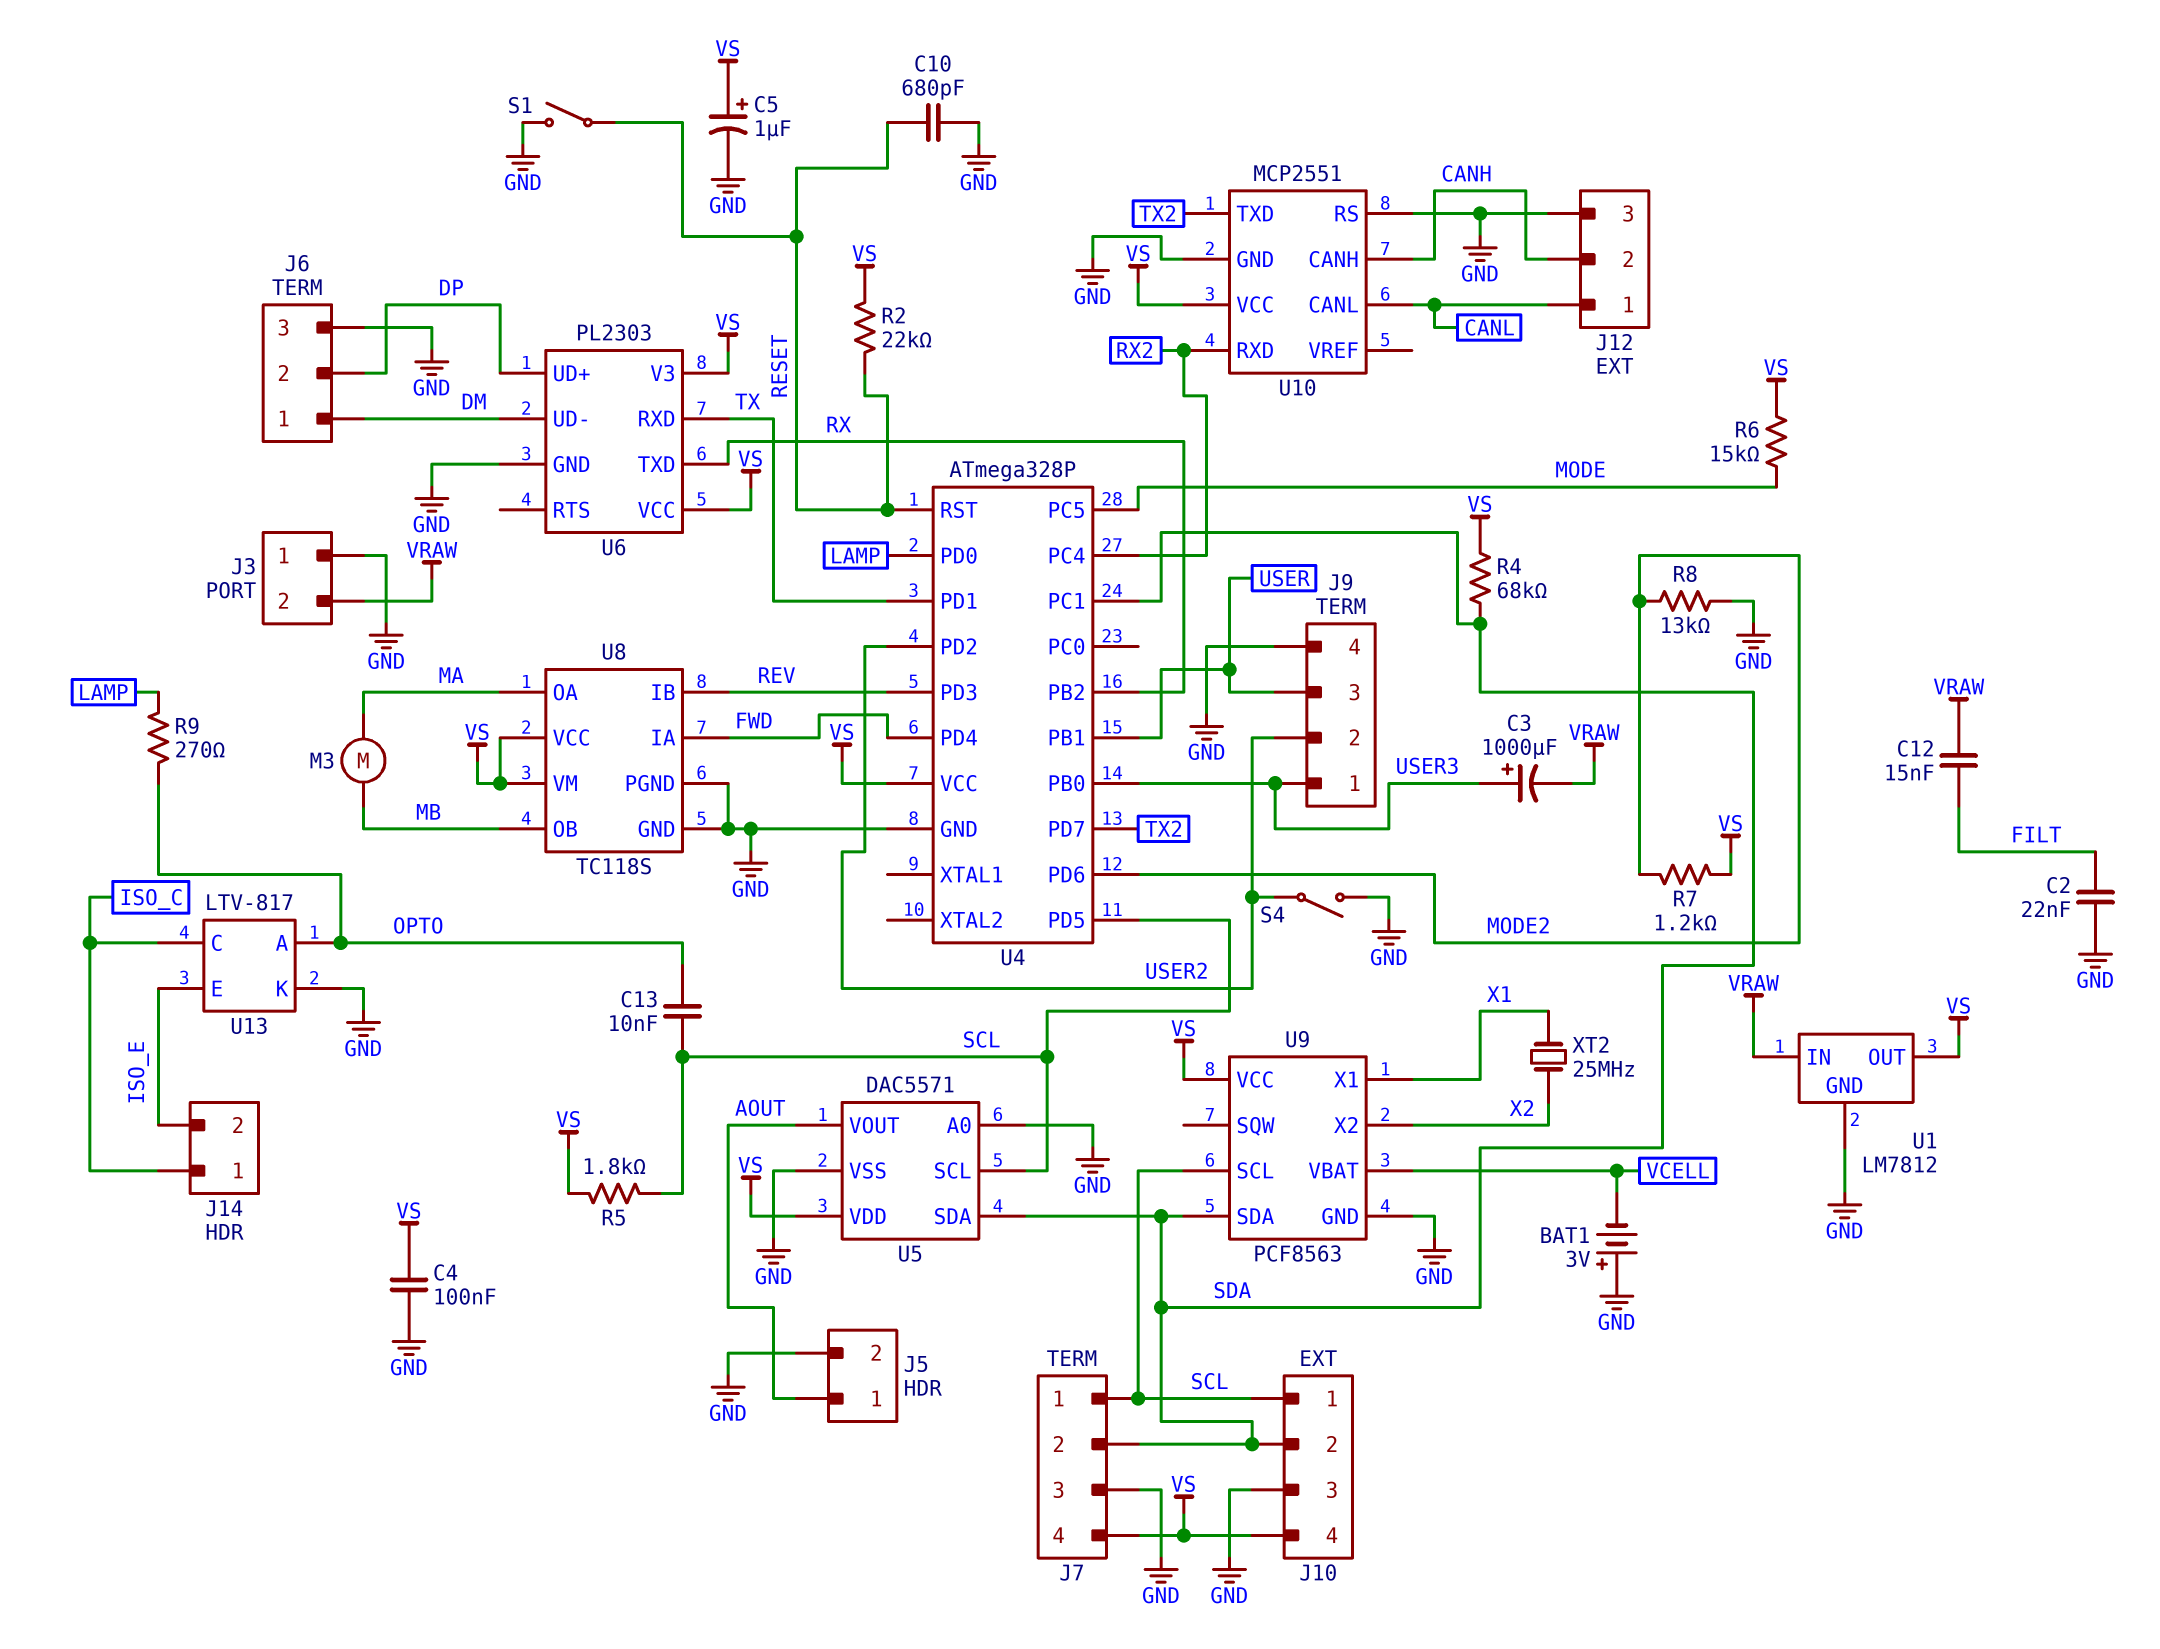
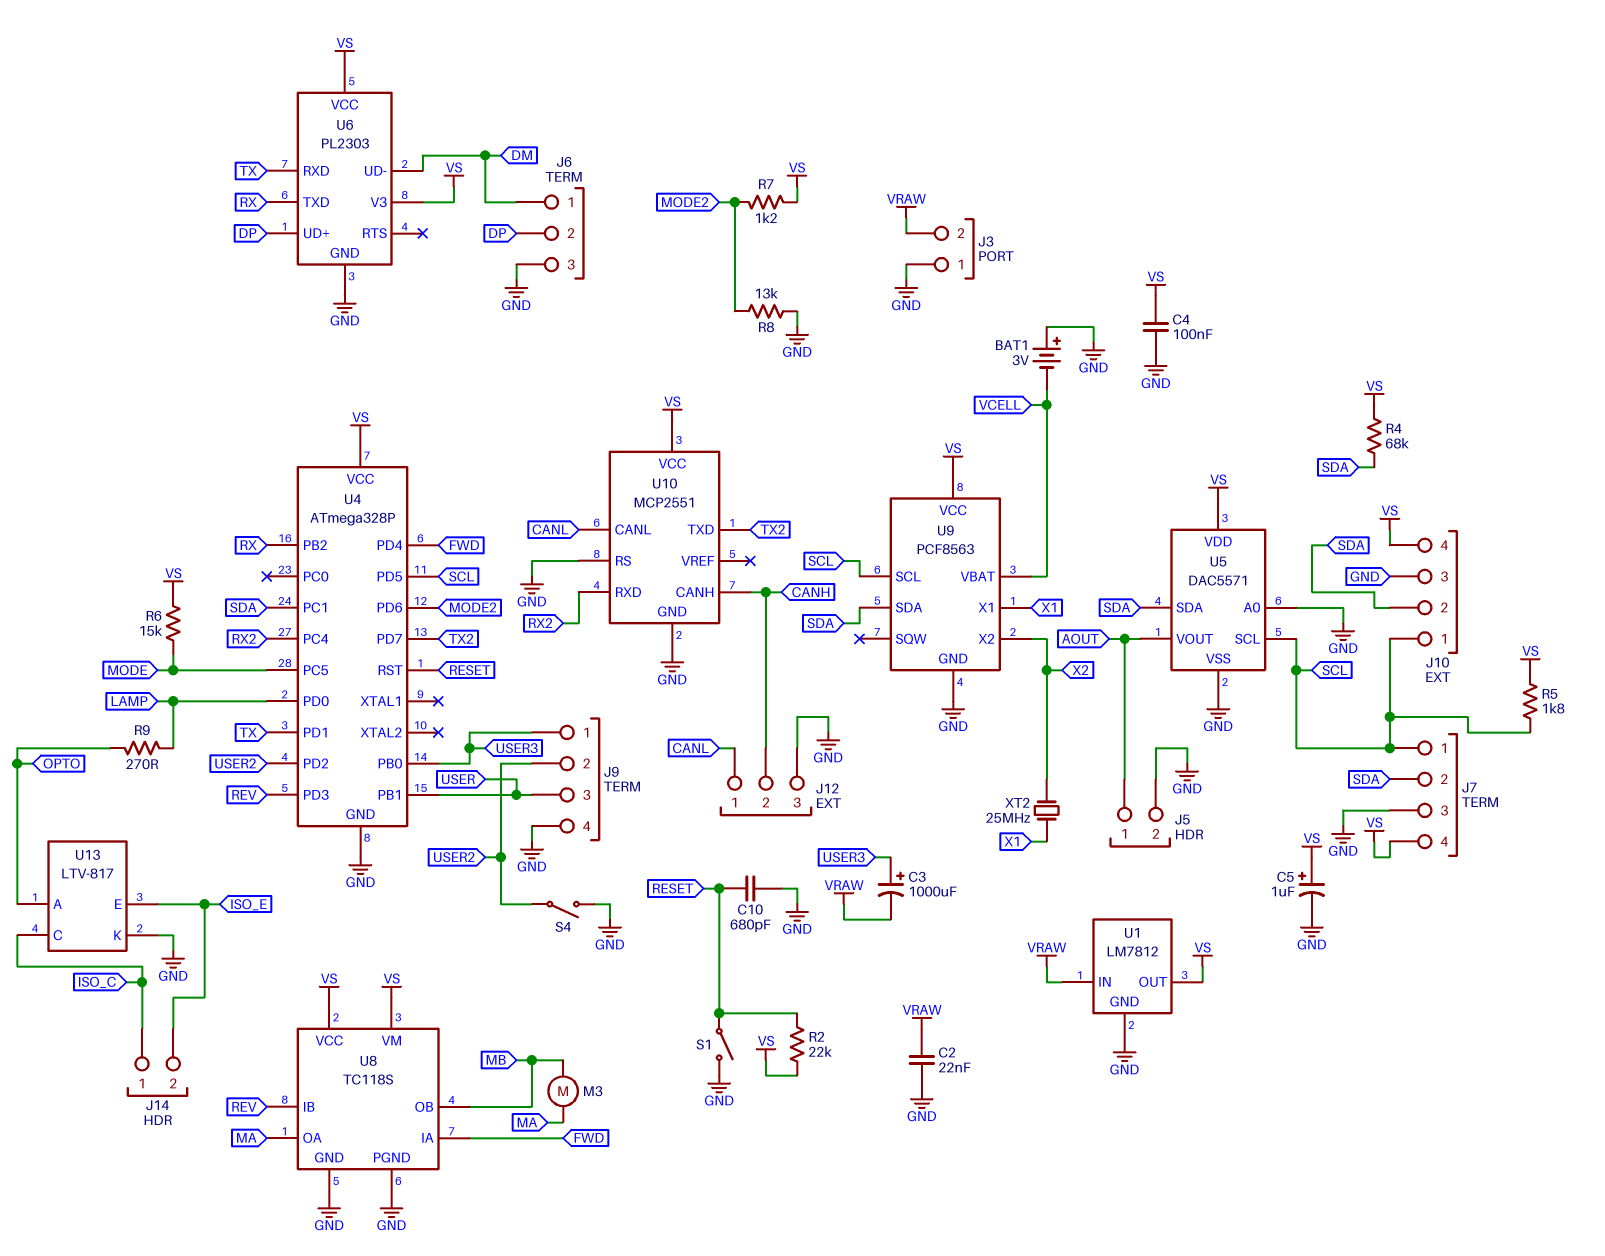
C2: 22nF (FILT, GND) -> 22nF (GND, VRAW)
C12: 15nF (FILT, VRAW) -> none
C13: 10nF (OPTO, SCL) -> none

